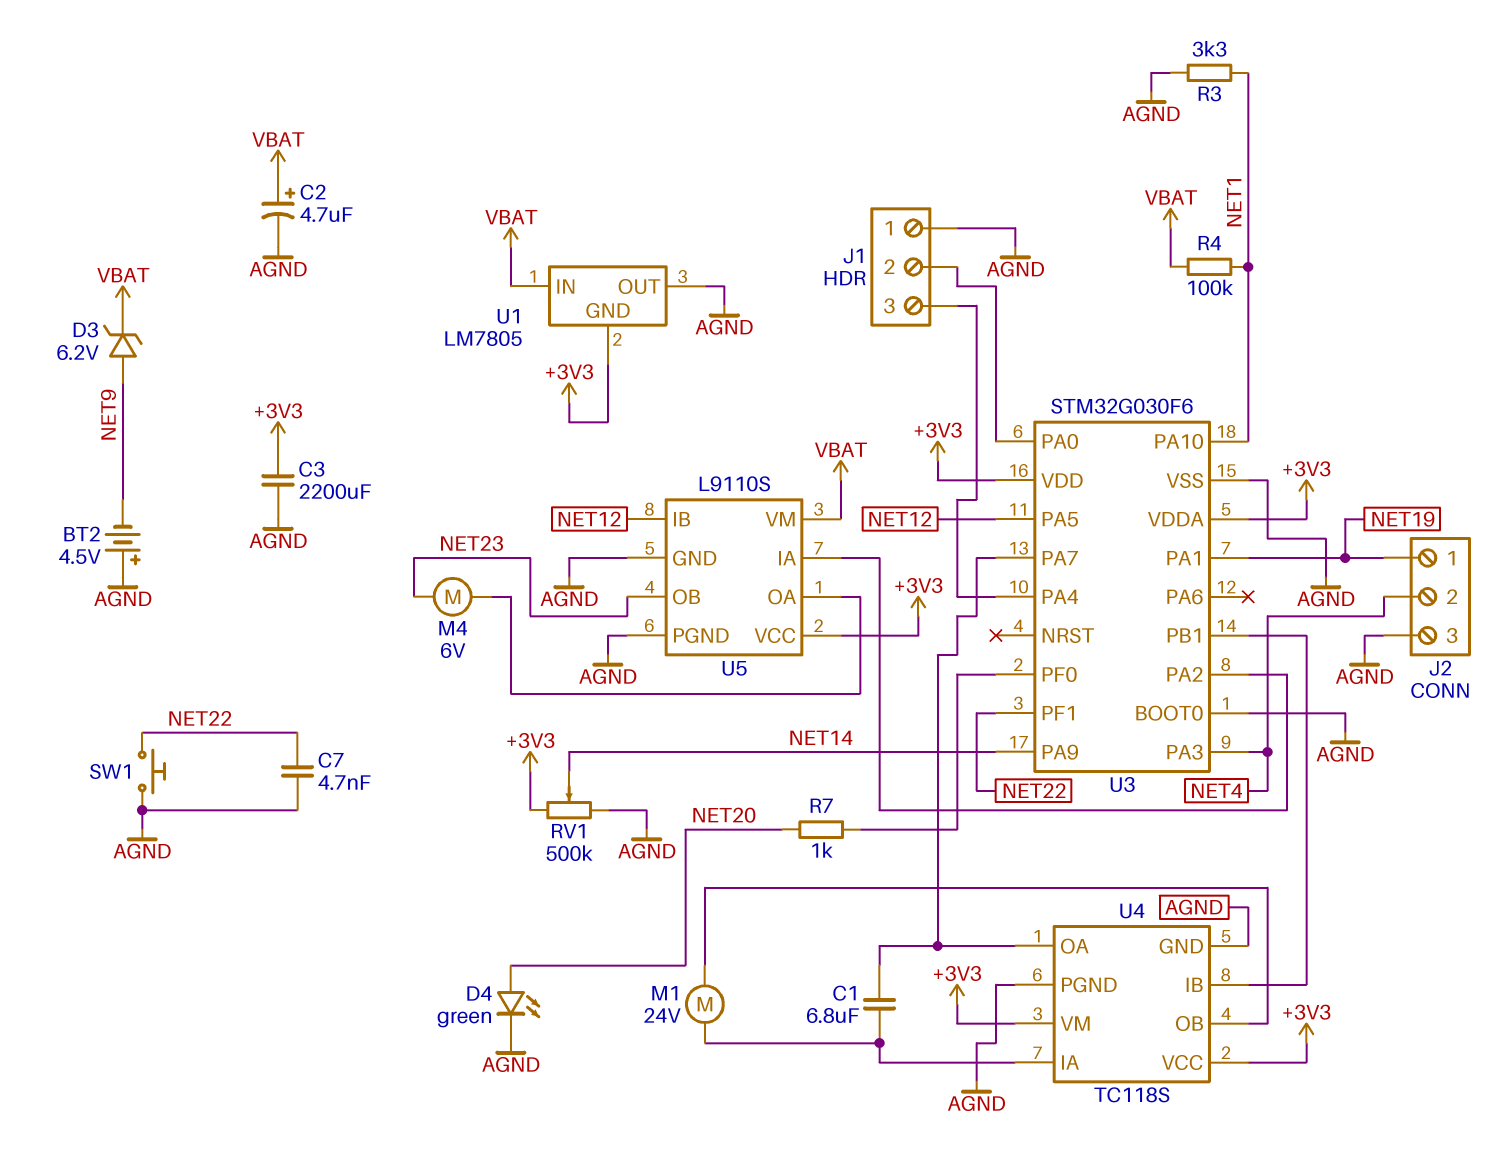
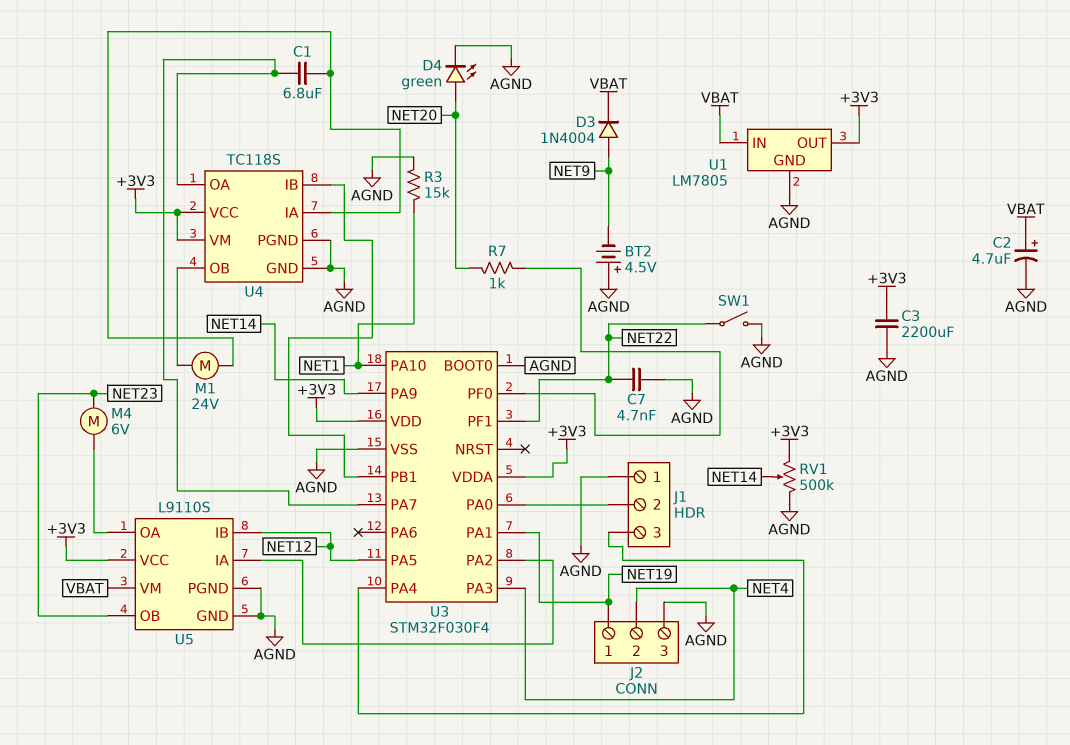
D3: zener 6.2V (A NET9, K VBAT) -> diode 1N4004 (A NET9, K VBAT)
R3: 3.3k (AGND, NET1) -> 15k (AGND, NET1)
R4: 100k (NET1, VBAT) -> none
SW1: button (AGND, NET22) -> switch (AGND, NET22)
U1 pin GND: +3V3 -> AGND
U1 pin OUT: AGND -> +3V3
U3: STM32G030F6 -> STM32F030F4

